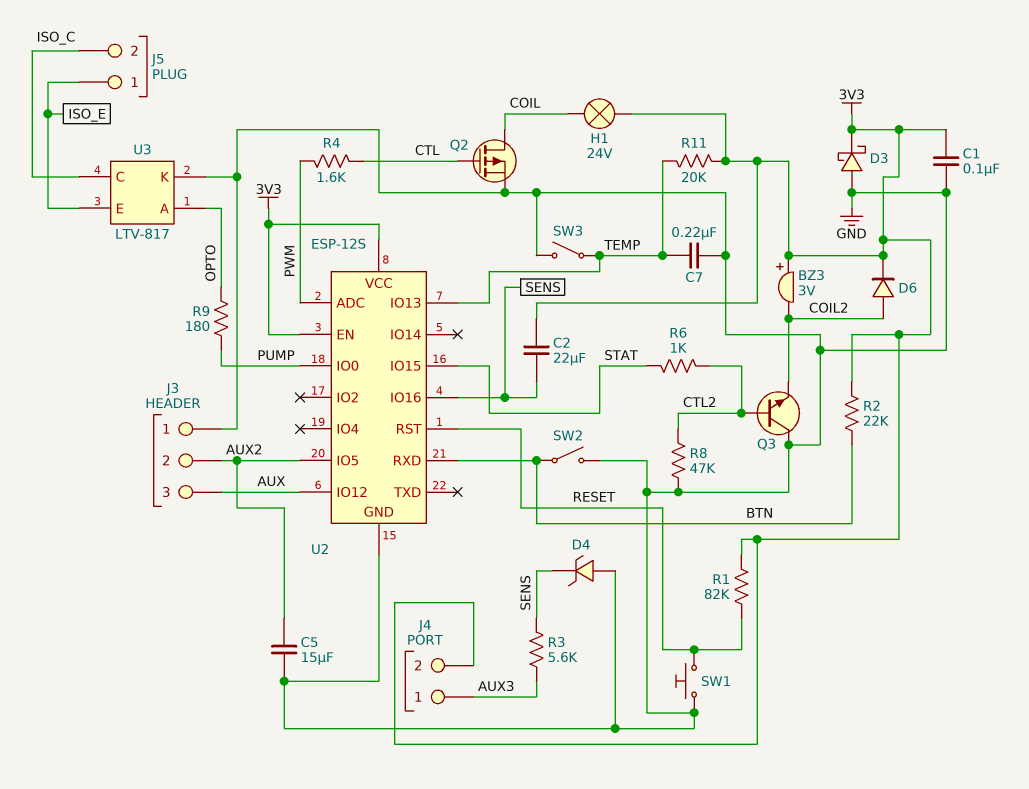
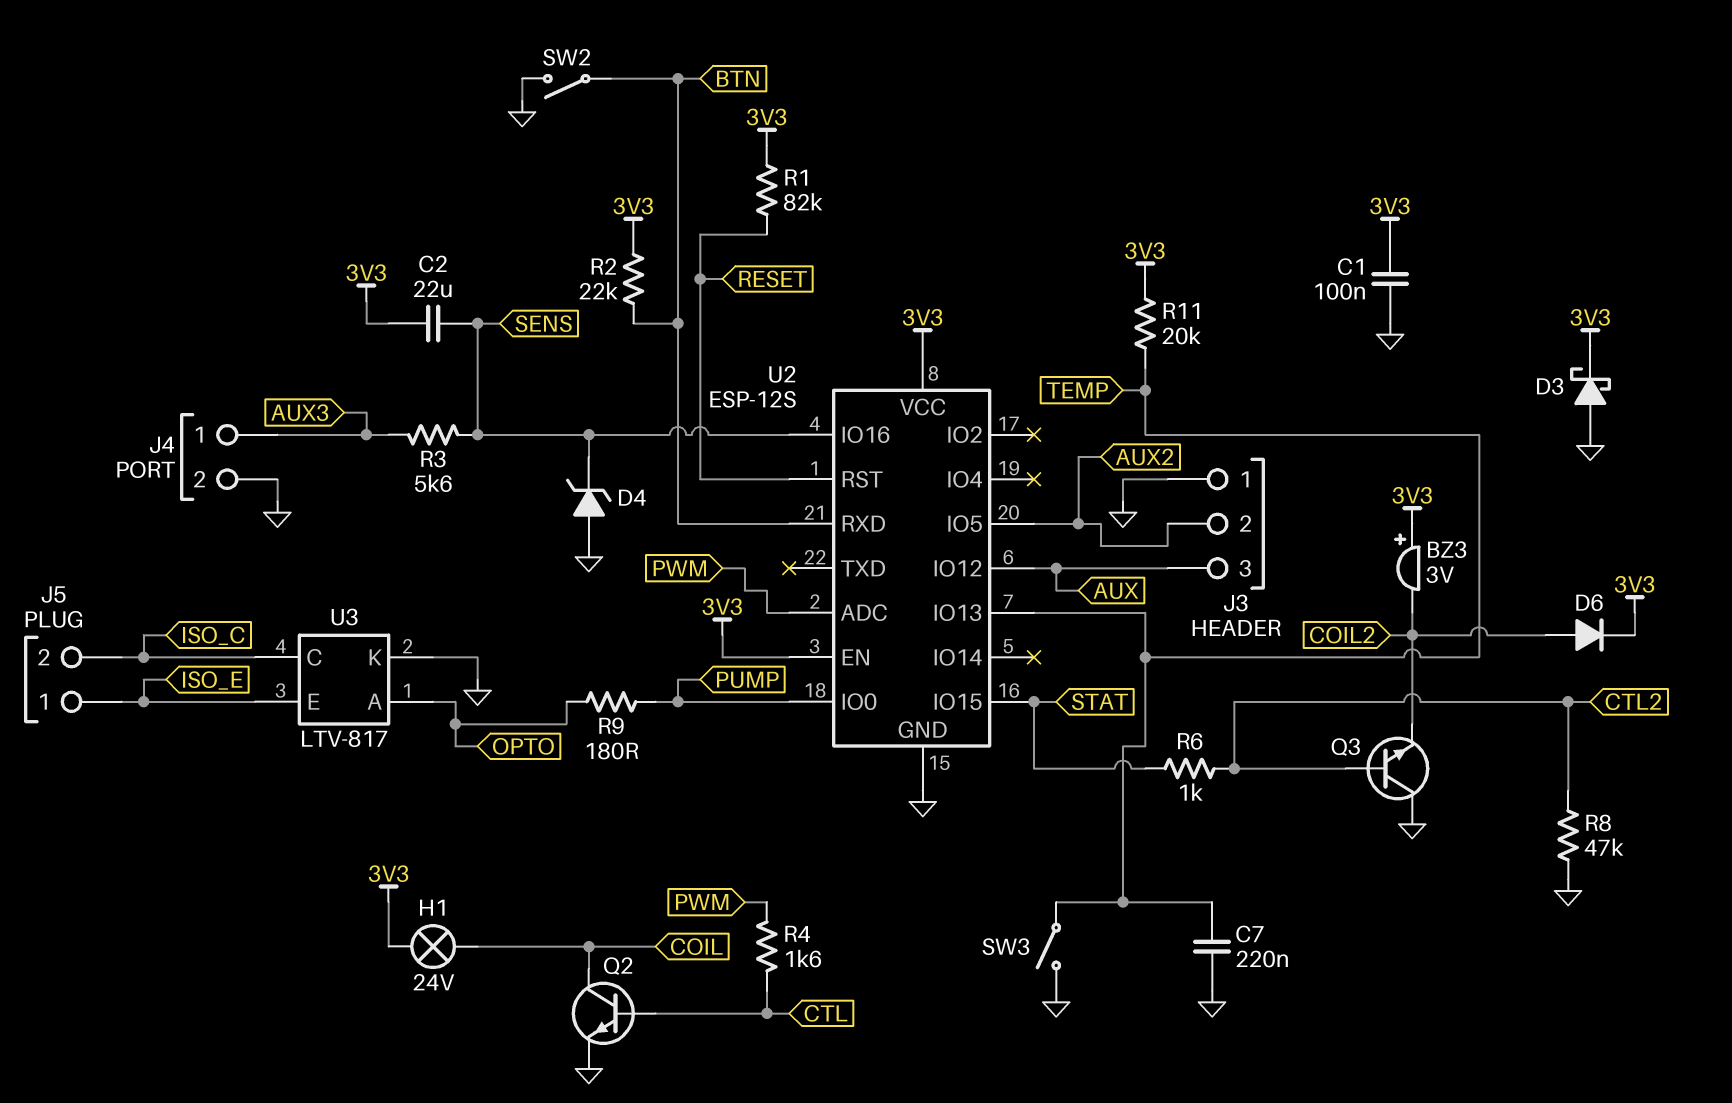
C5: 15uF (AUX2, GND) -> none
J4 pin 2: 3V3 -> GND
Q2: PMOS (G CTL, D COIL, S GND) -> NPN (B CTL, C COIL, E GND)
SW1: button (GND, RESET) -> none

